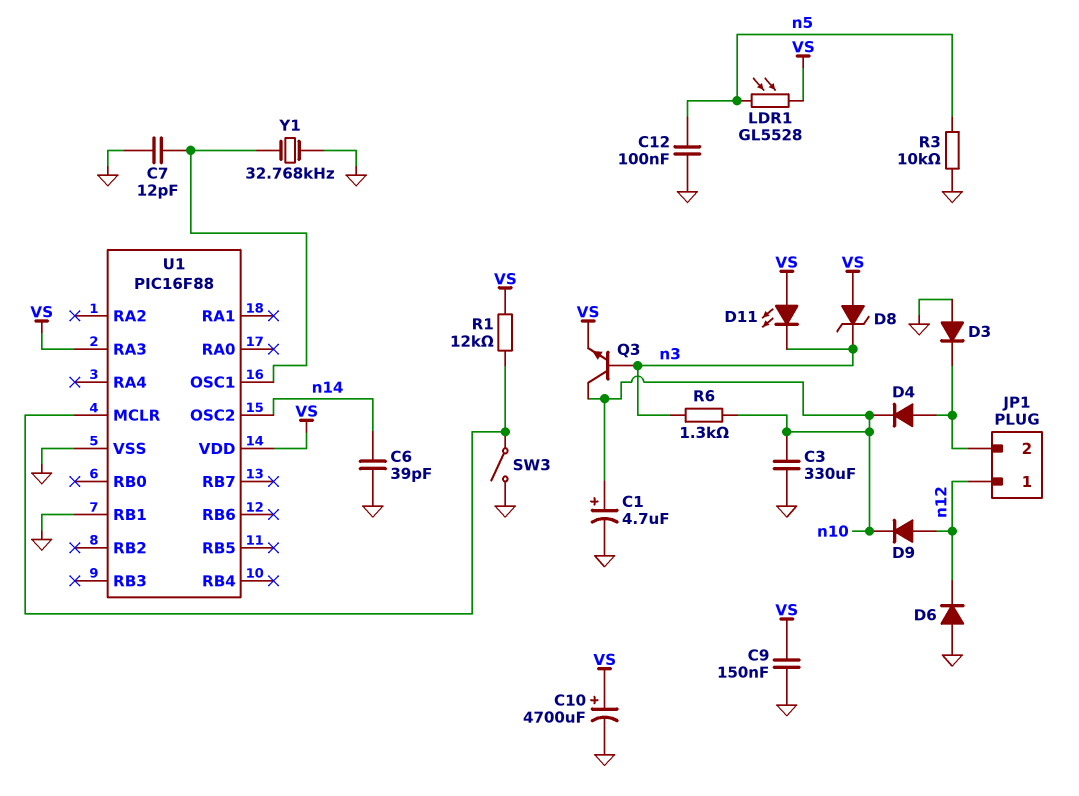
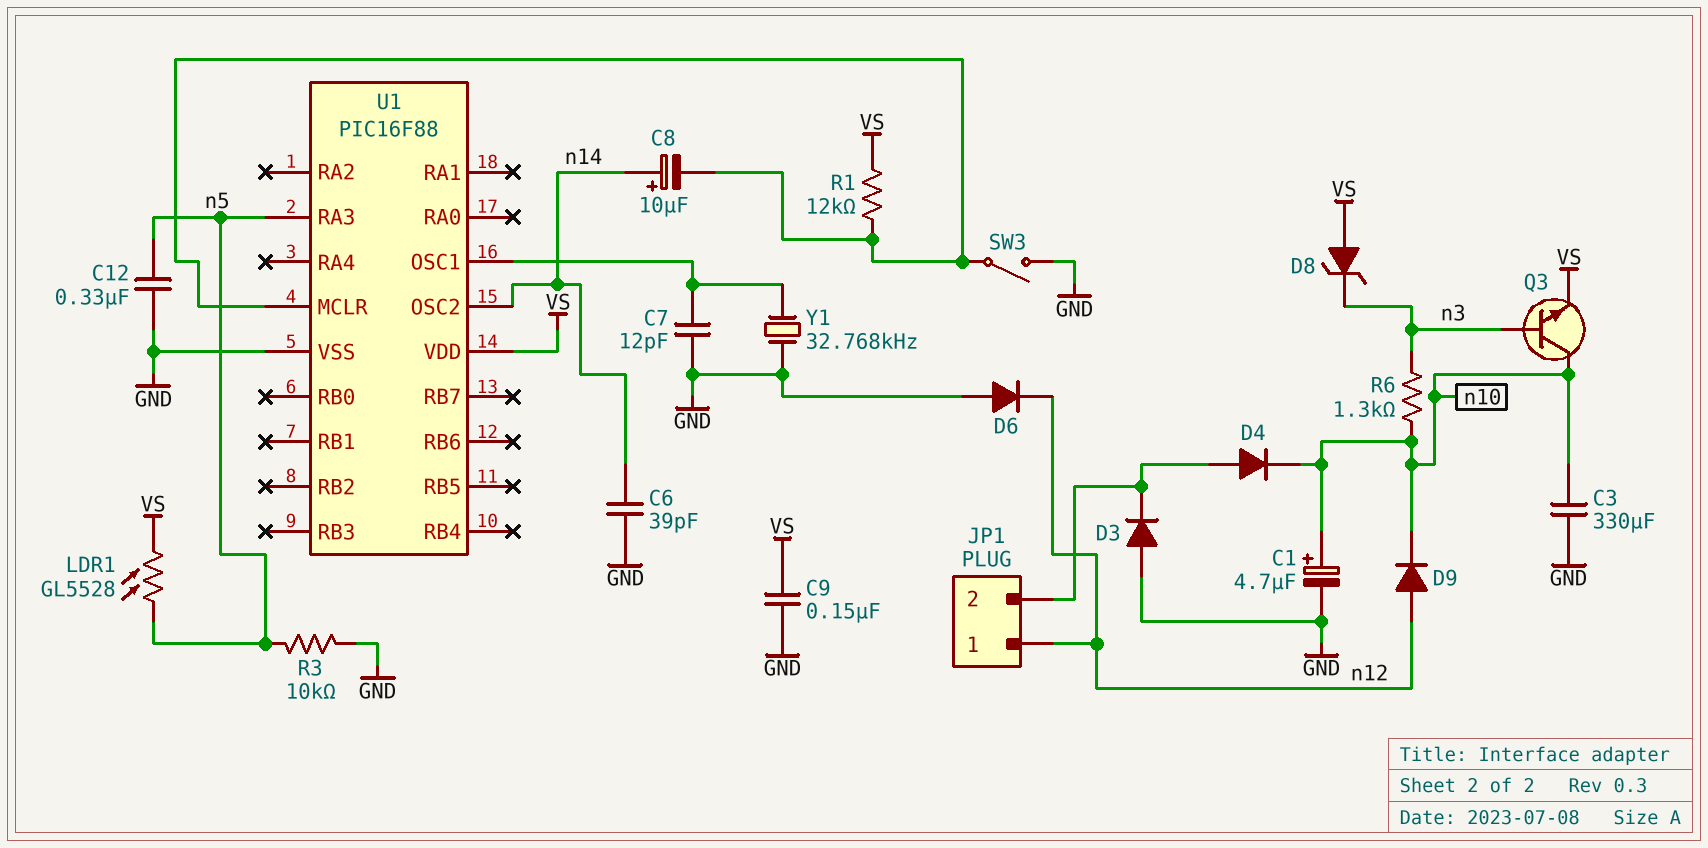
C8: none -> 10uF (plus n14, minus U1/MCLR)
C10: 4700uF (plus VS, minus GND) -> none
C12: 100nF (GND, n5) -> 330nF (GND, n5)
D11: LED (A VS, K n3) -> none
U1 pin RA3: VS -> n5
U1 pin RB1: GND -> none

